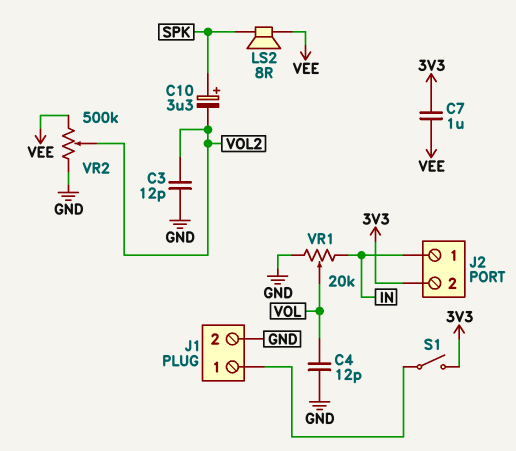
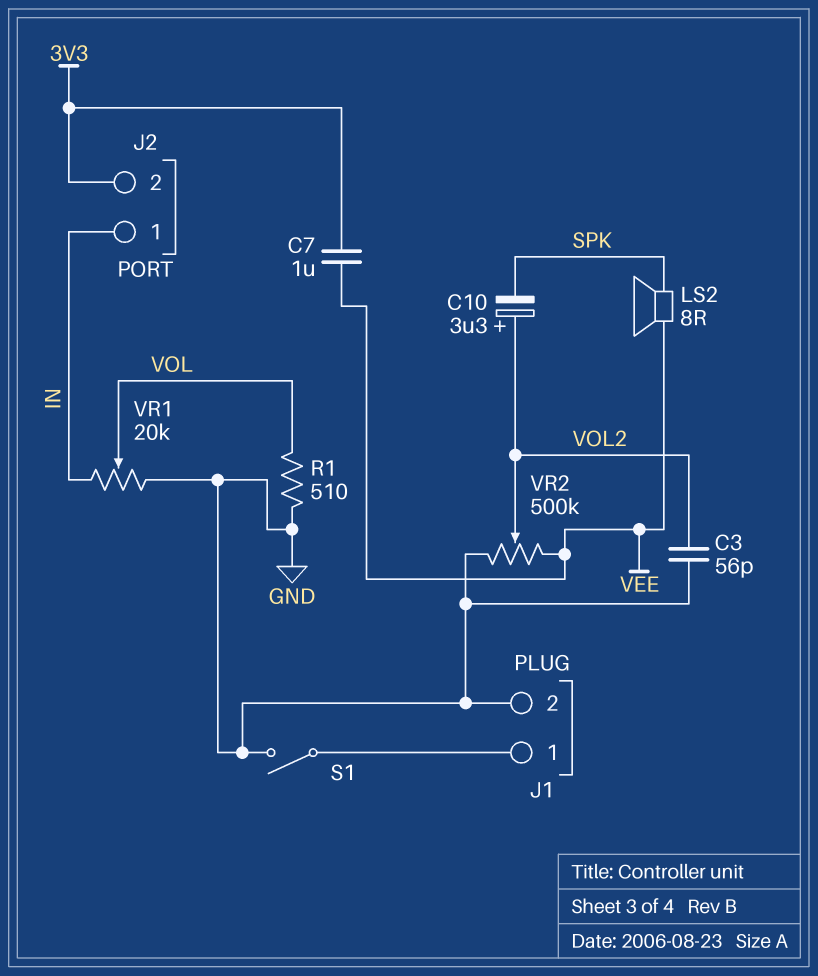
C3: 12pF (GND, VOL2) -> 56pF (GND, VOL2)
C4: 12pF (GND, VOL) -> none
C10: 3.3uF (plus SPK, minus VOL2) -> 3.3uF (plus VOL2, minus SPK)
R1: none -> 510 (GND, VOL)
S1: switch (3V3, J1/1) -> switch (GND, J1/1)

